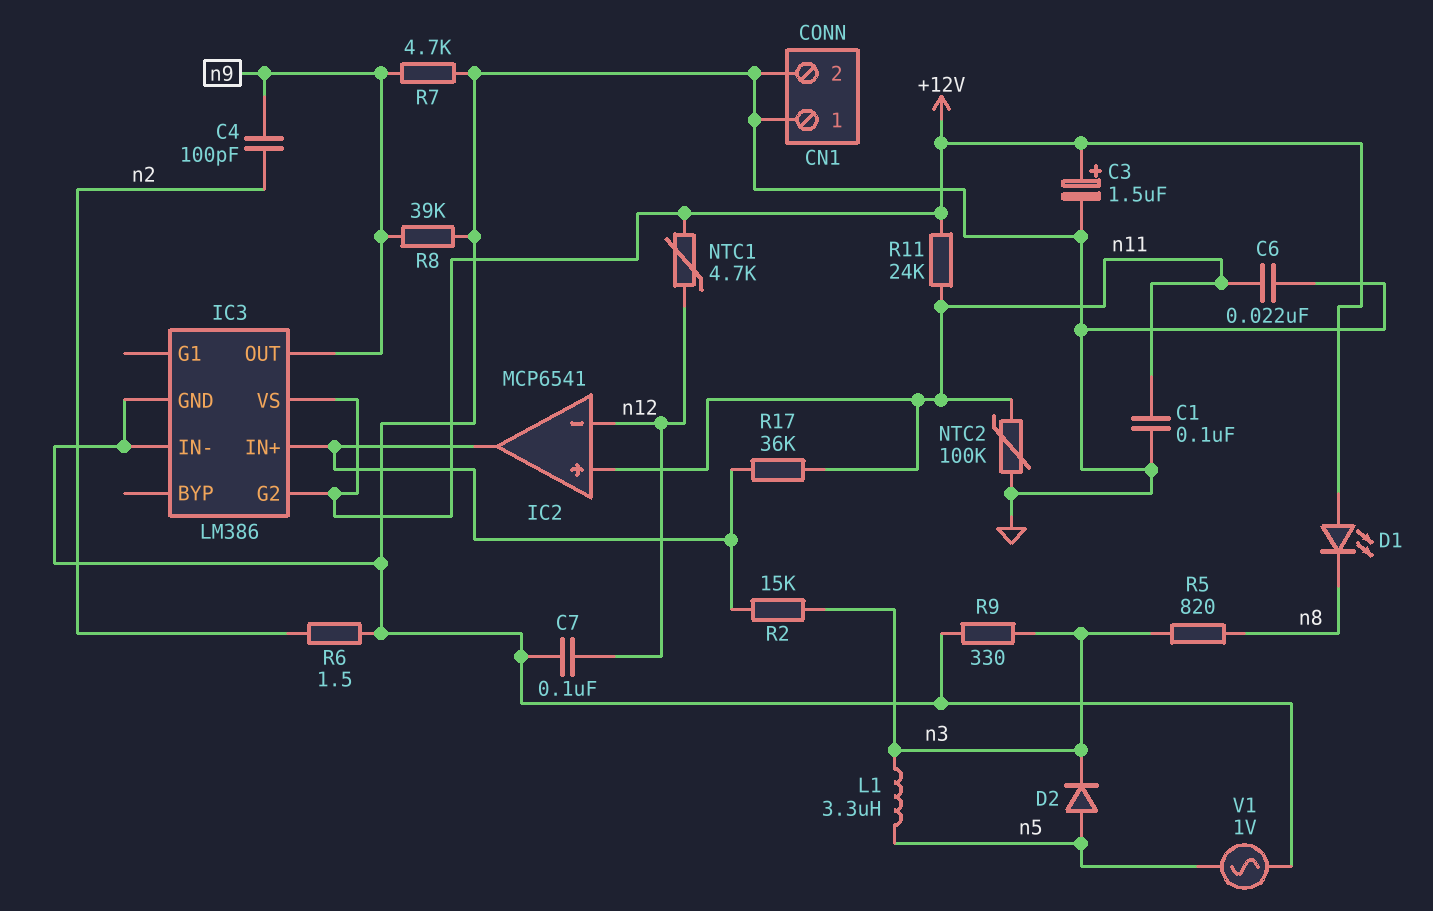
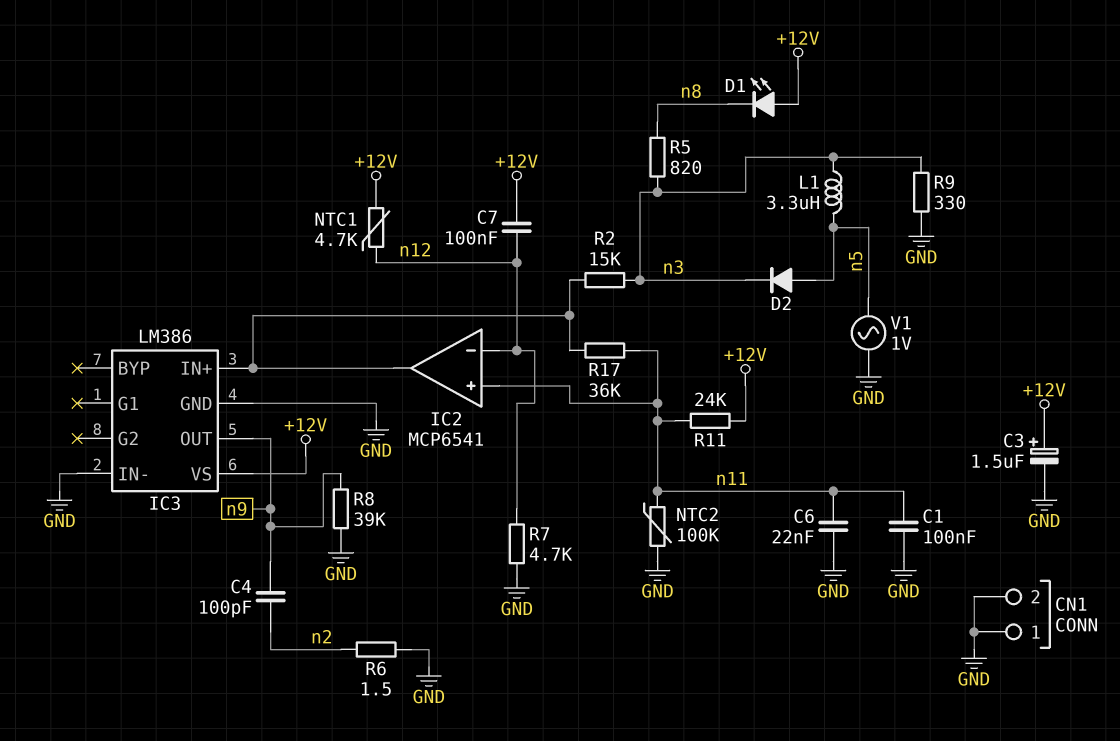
C7: 100nF (GND, n12) -> 100nF (+12V, n12)
IC3 pin G2: +12V -> none
R7: 4.7k (GND, n9) -> 4.7k (GND, n12)

